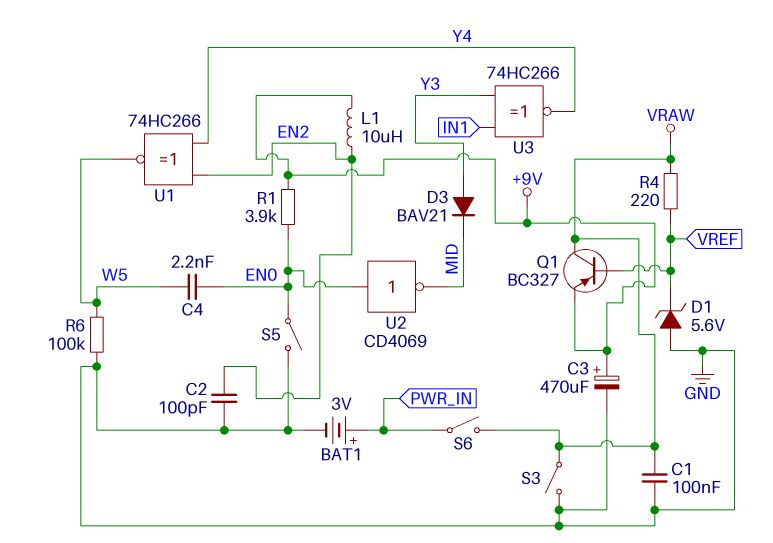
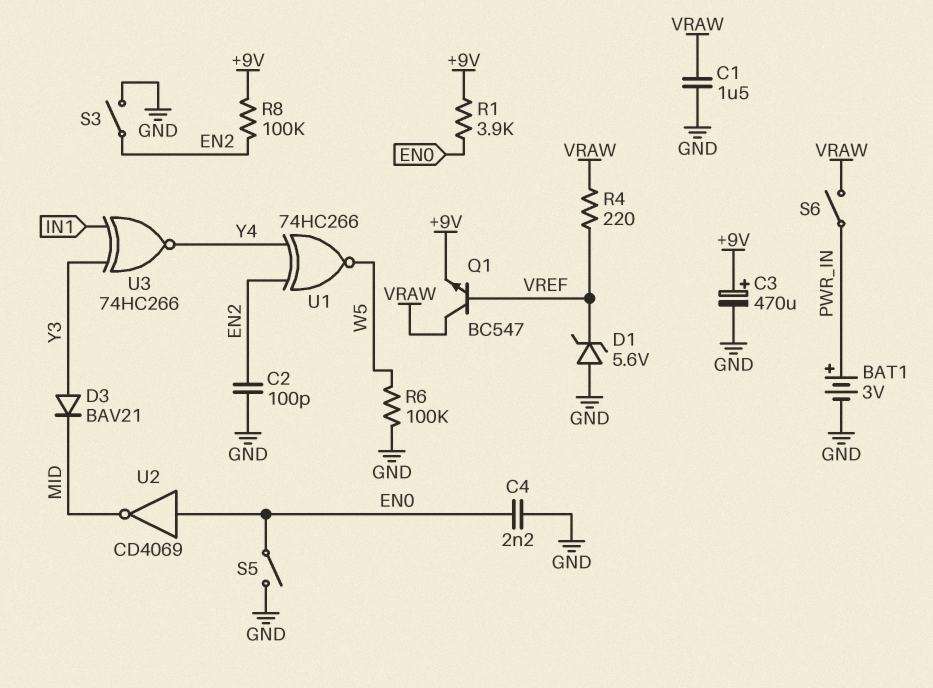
C1: 100nF (GND, VRAW) -> 1.5uF (GND, VRAW)
C4: 2.2nF (EN0, W5) -> 2.2nF (EN0, GND)
L1: 10uH (+9V, EN2) -> none
Q1: PNP BC327 (B VREF, C VRAW, E +9V) -> NPN BC547 (B VREF, C VRAW, E +9V)
R8: none -> 100k (+9V, EN2)
S3: switch (GND, VRAW) -> switch (EN2, GND)

